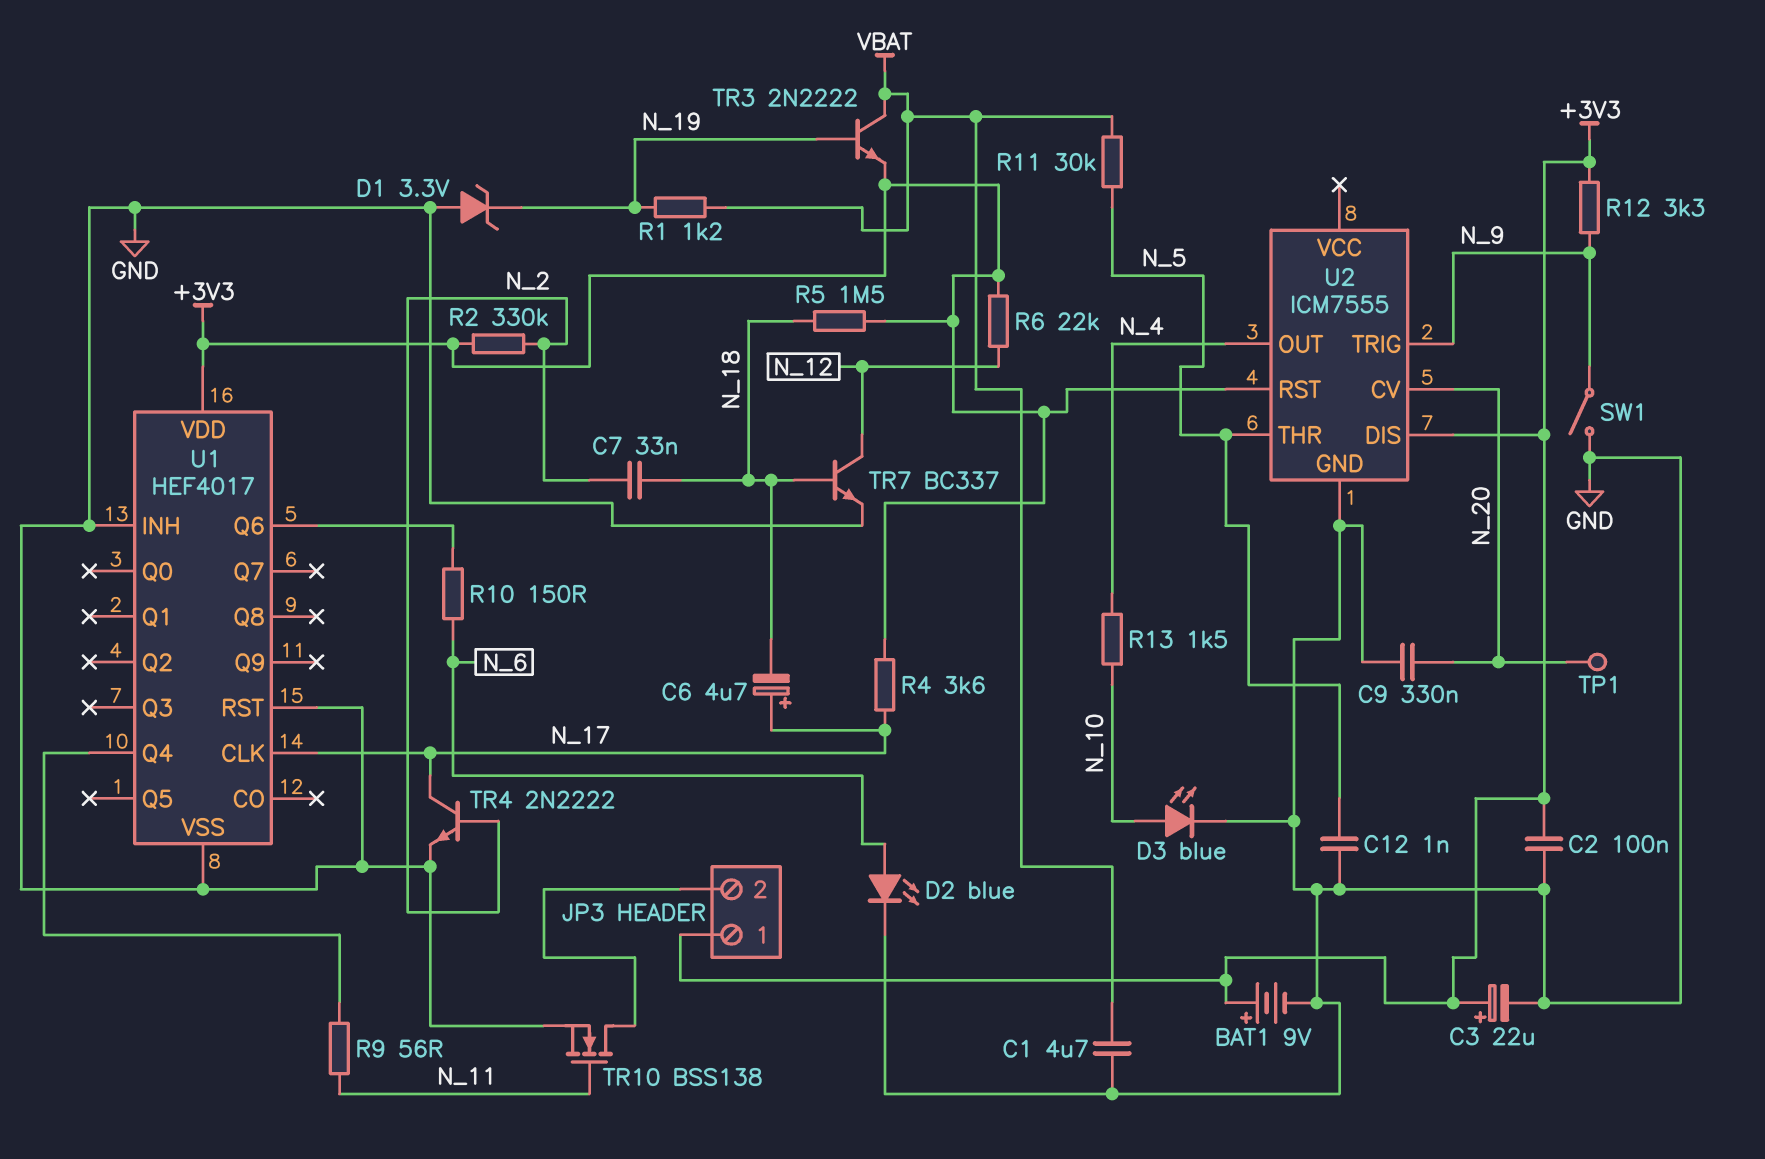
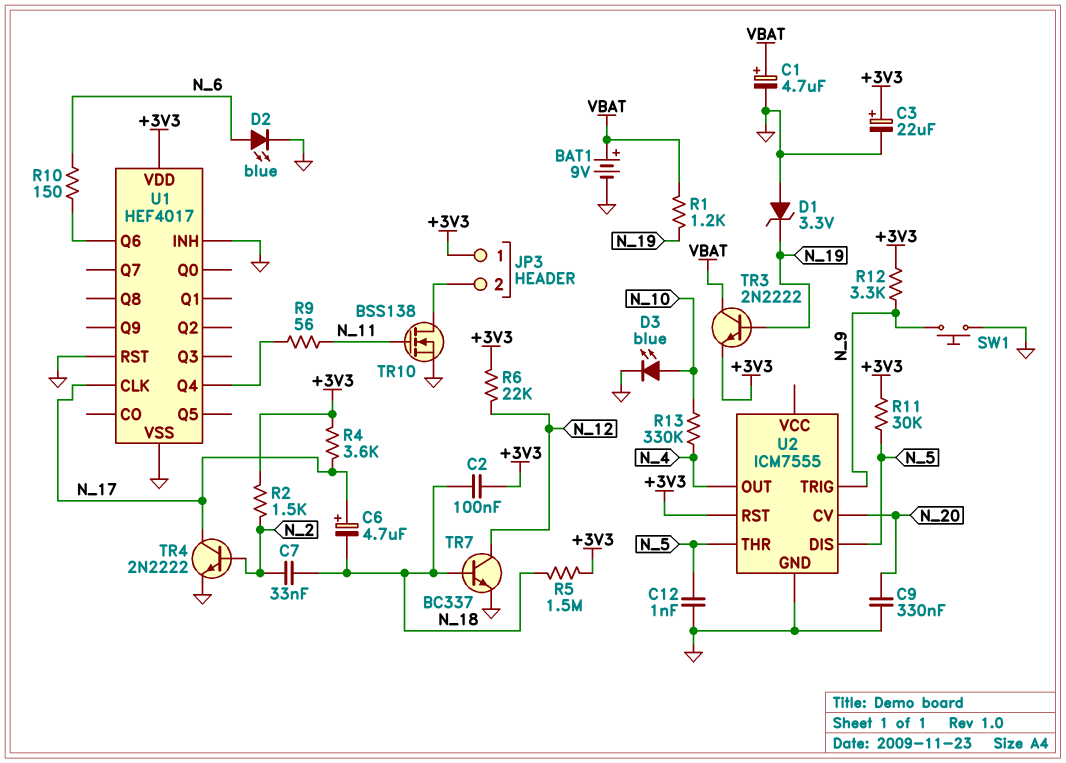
BAT1: 9V (plus +3V3, minus GND) -> 9V (plus VBAT, minus GND)
C1: 4.7uF (GND, VBAT) -> 4.7uF (plus VBAT, minus GND)
C2: 100nF (+3V3, GND) -> 100nF (+3V3, N_18)
R2: 330k (+3V3, N_2) -> 1.5k (+3V3, N_2)
R11: 30k (N_5, VBAT) -> 30k (+3V3, N_5)
R13: 1.5k (N_4, N_10) -> 330k (N_4, N_10)
SW1: switch (GND, N_9) -> button (GND, N_9)
TP1: test point (N_20) -> none
U2 pin DIS: +3V3 -> N_5

